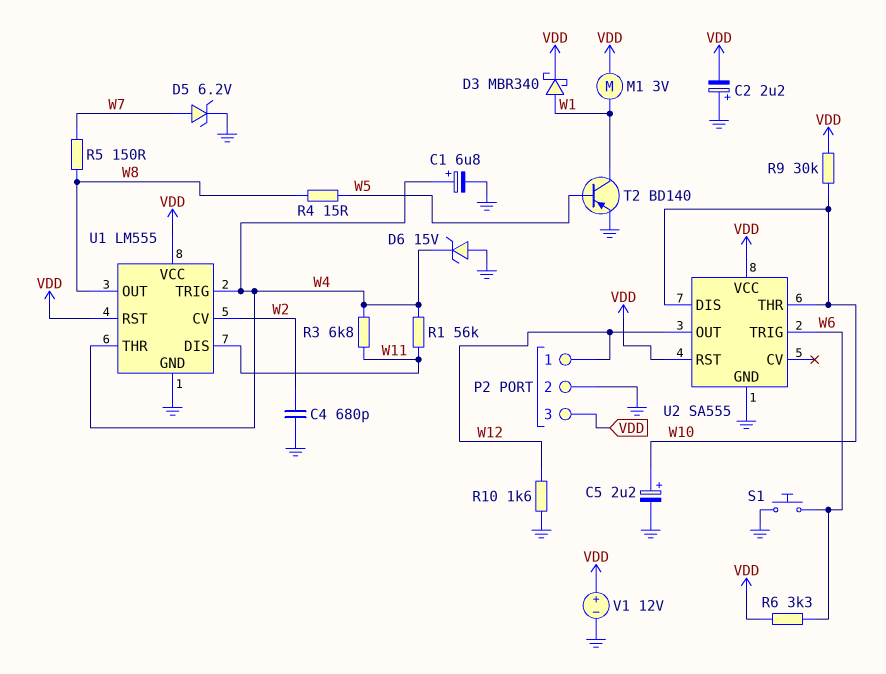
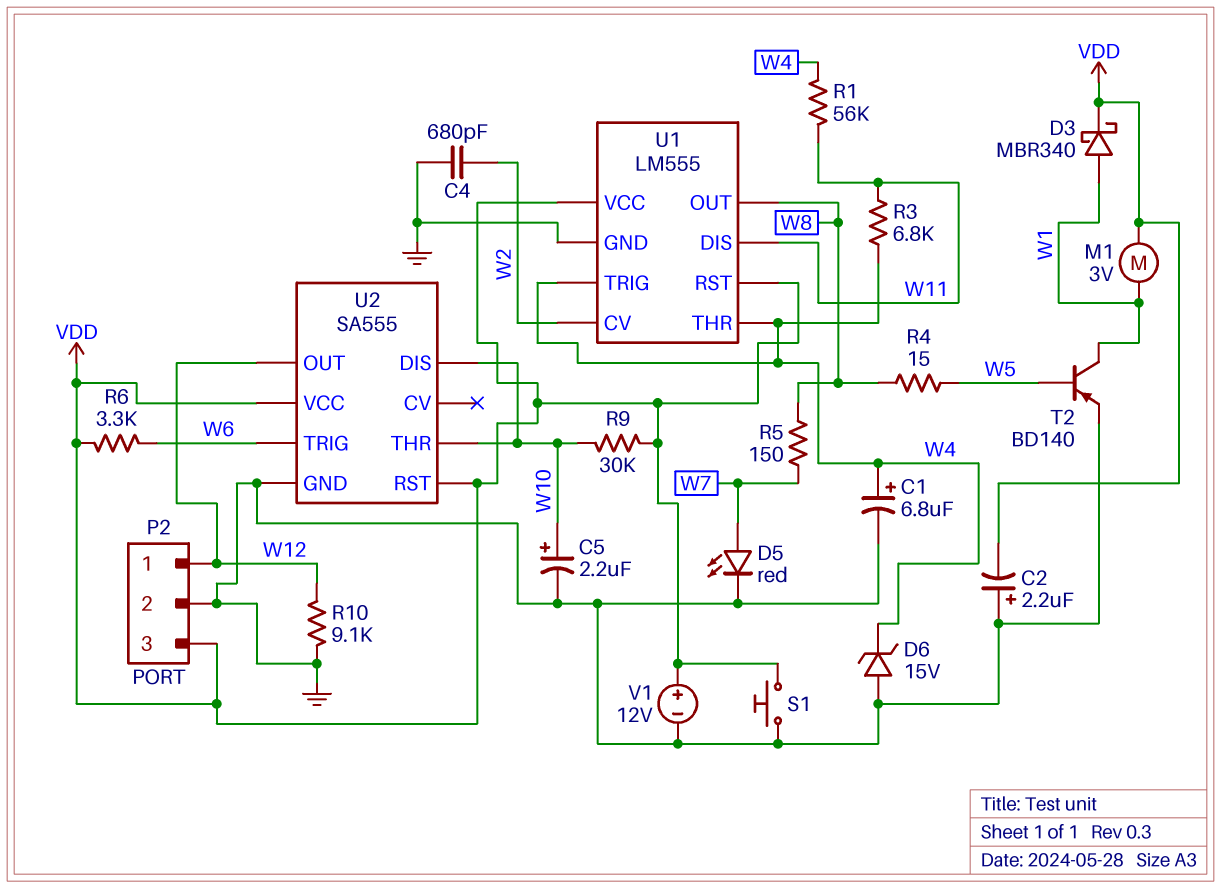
D5: zener 6.2V (A W7, K GND) -> LED red (A W7, K GND)
R10: 1.6k (GND, W12) -> 9.1k (GND, W12)
S1: button (GND, W6) -> button (GND, VDD)

